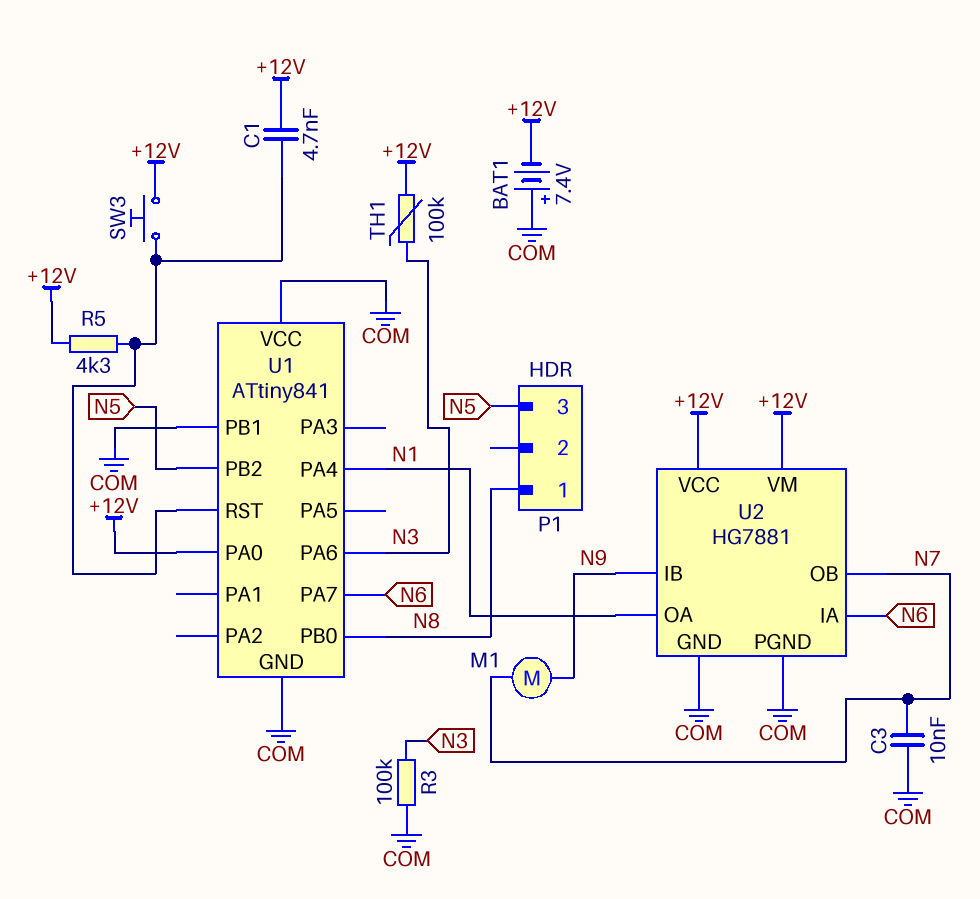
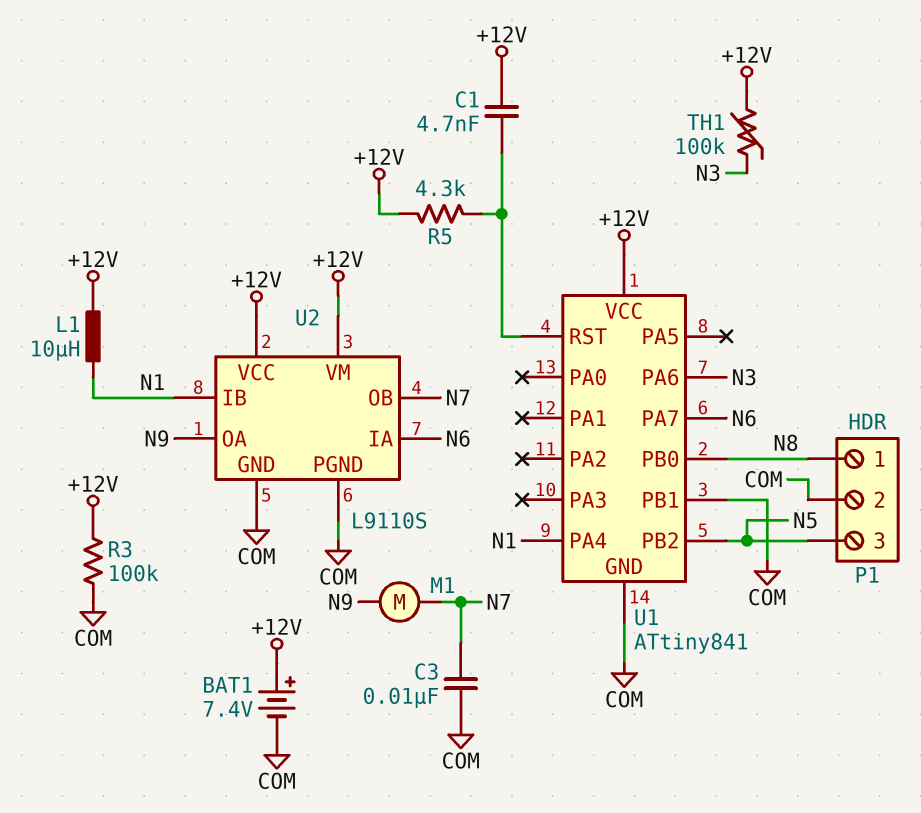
BAT1: 7.4V (plus COM, minus +12V) -> 7.4V (plus +12V, minus COM)
L1: none -> 10uH (+12V, N1)
P1 pin 2: none -> COM
R3: 100k (COM, N3) -> 100k (+12V, COM)
SW3: button (+12V, U1/RST) -> none
U1 pin PA0: +12V -> none
U1 pin VCC: COM -> +12V
U2: HG7881 -> L9110S
U2 pin IB: N9 -> N1
U2 pin OA: N1 -> N9

